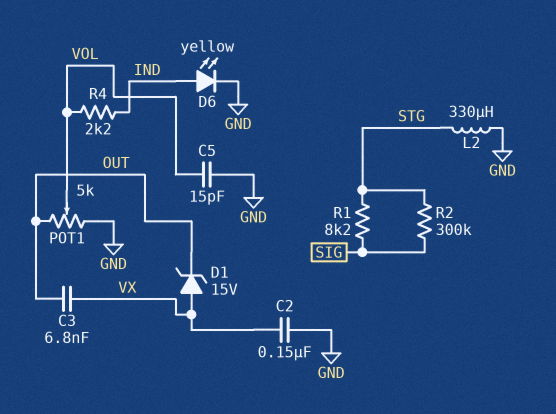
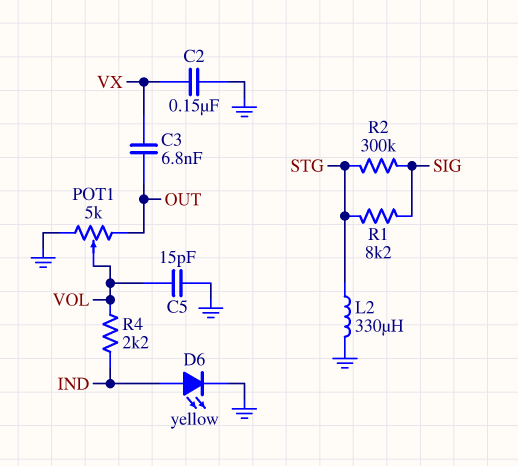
D1: zener 15V (A VX, K OUT) -> none

